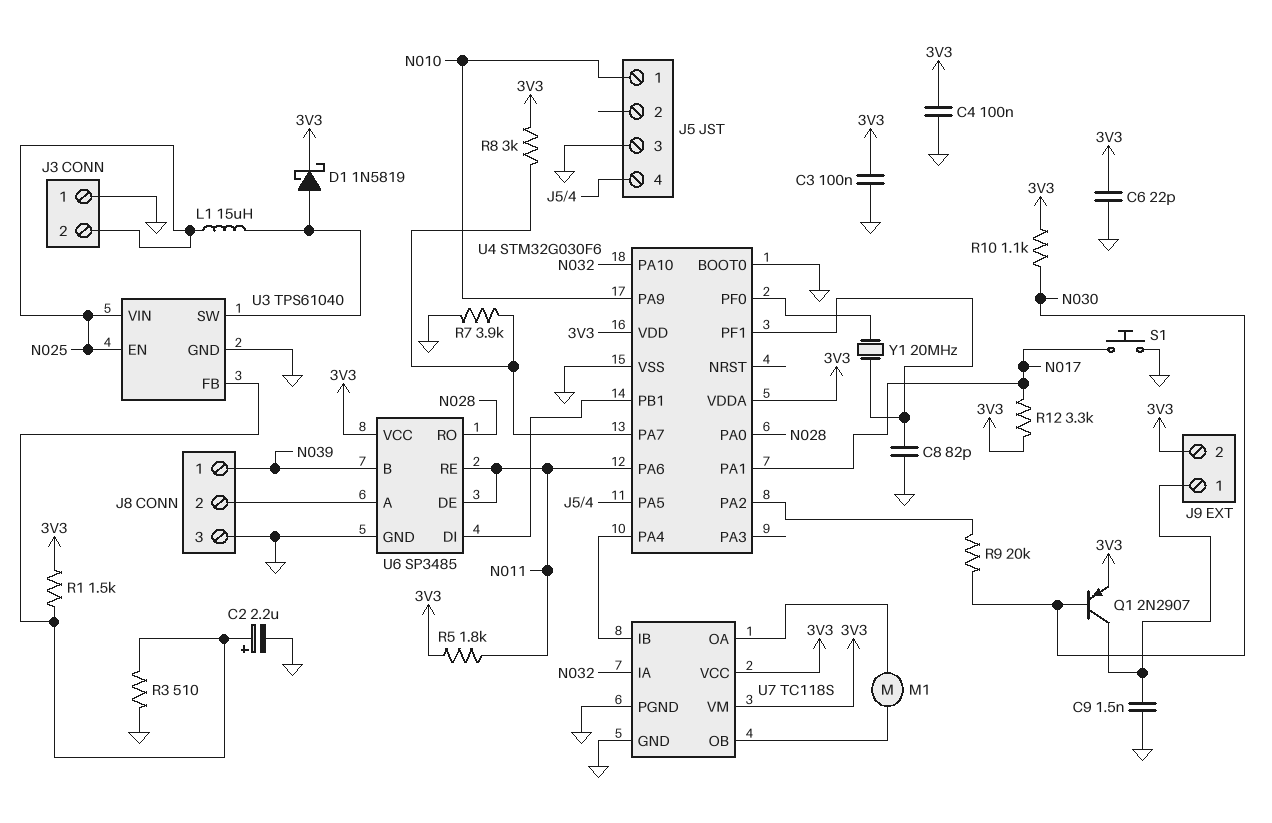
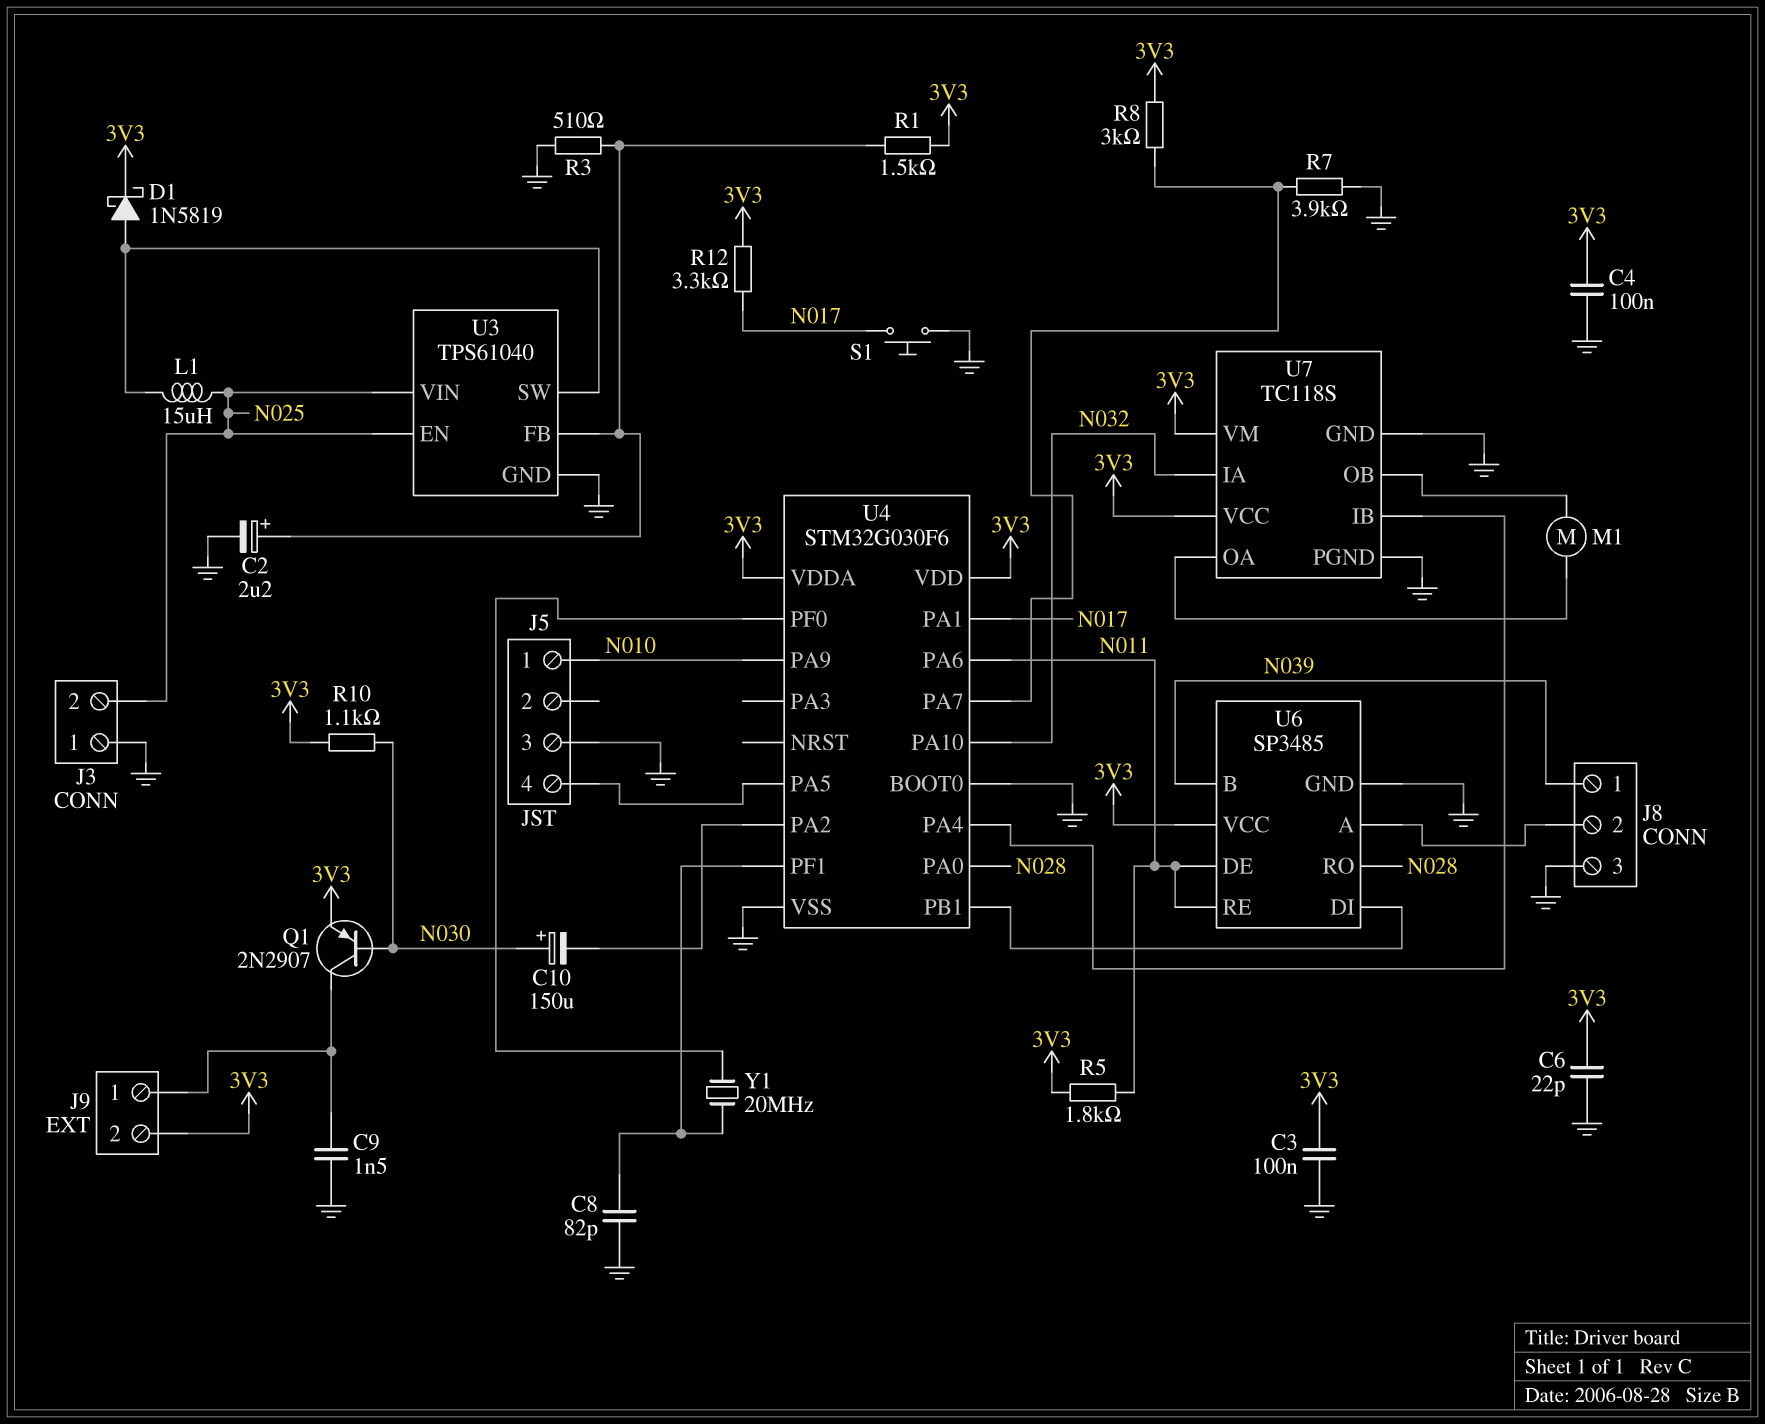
C10: none -> 150uF (plus N030, minus U4/PA2)
R9: 20k (N030, U4/PA2) -> none

